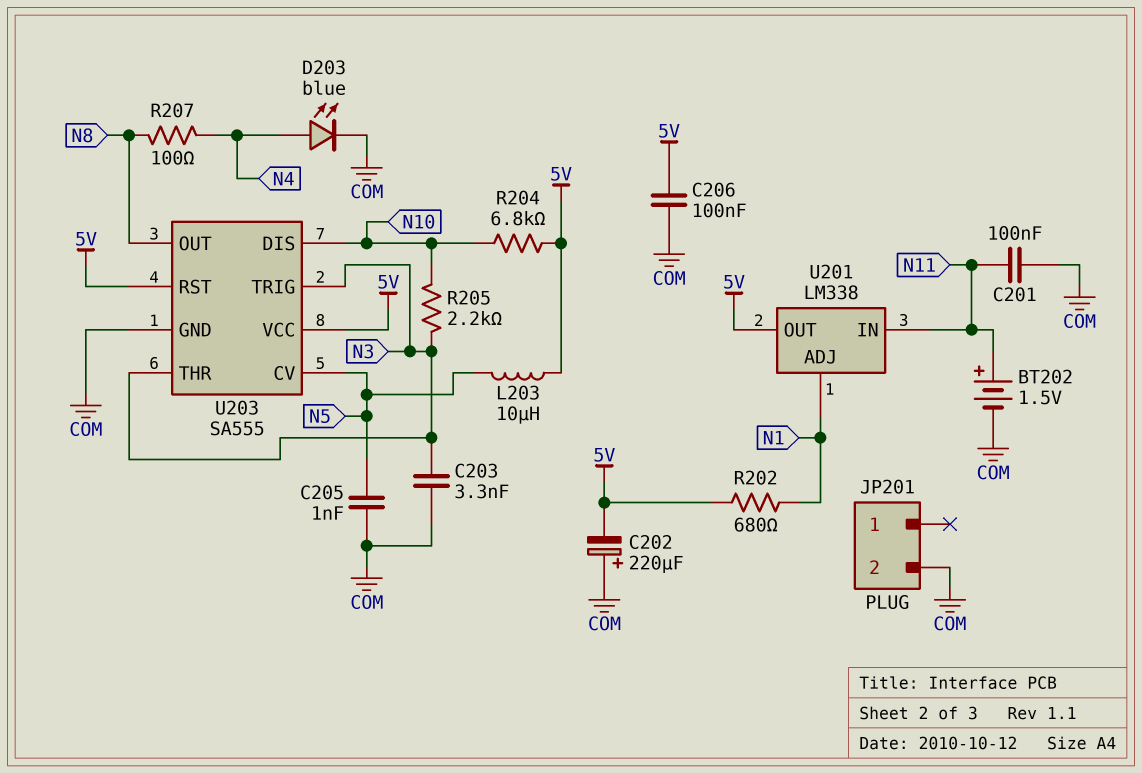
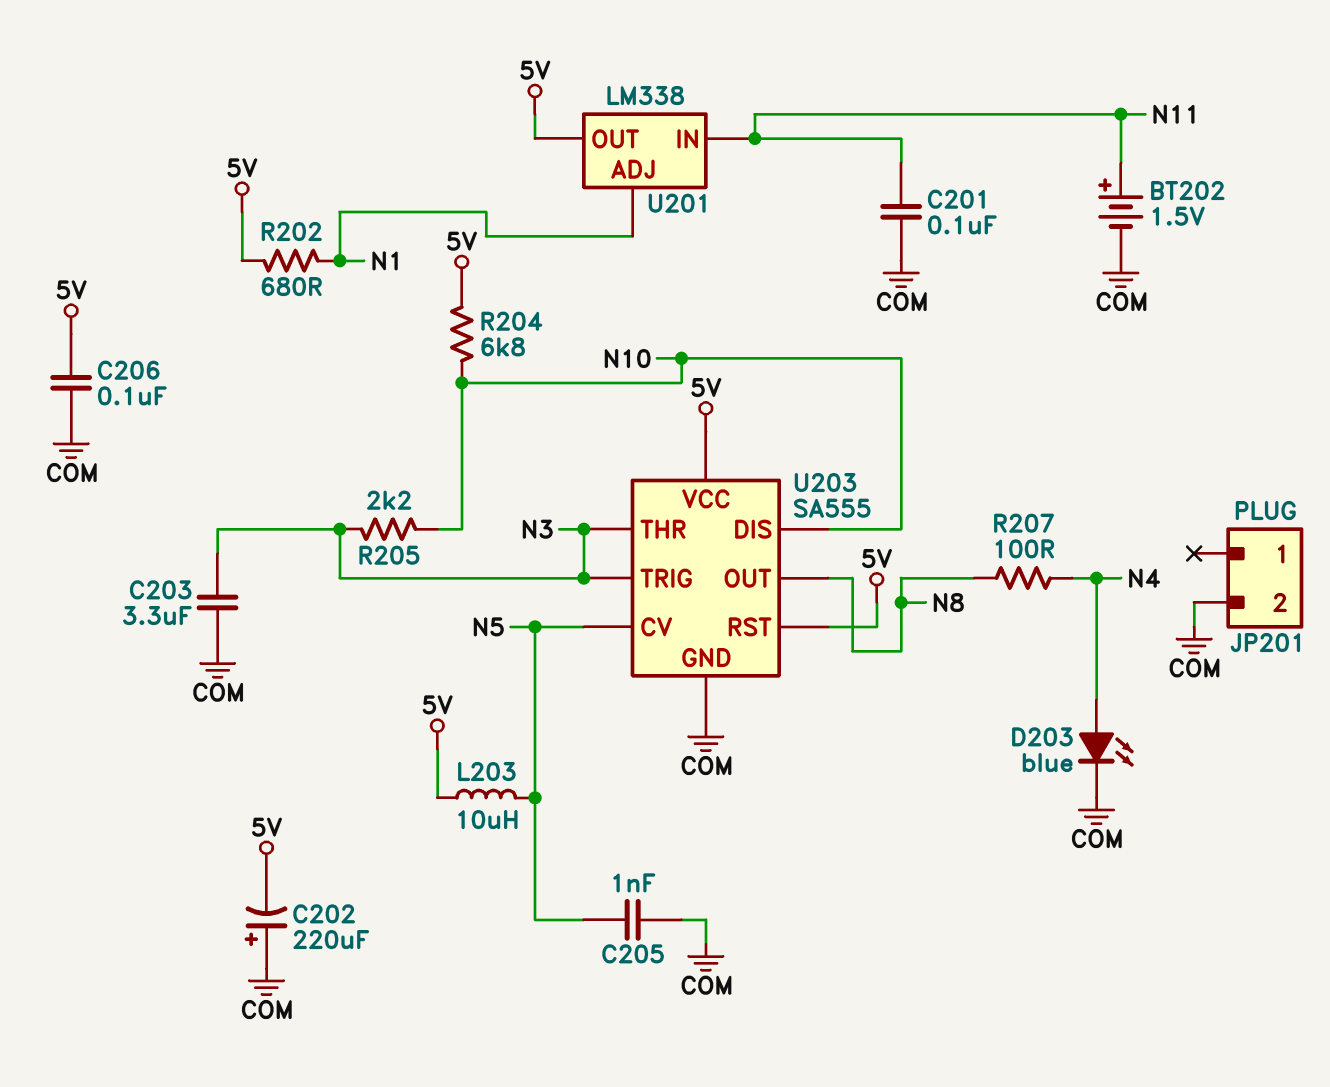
C203: 3.3nF (COM, N3) -> 3.3uF (COM, N3)

